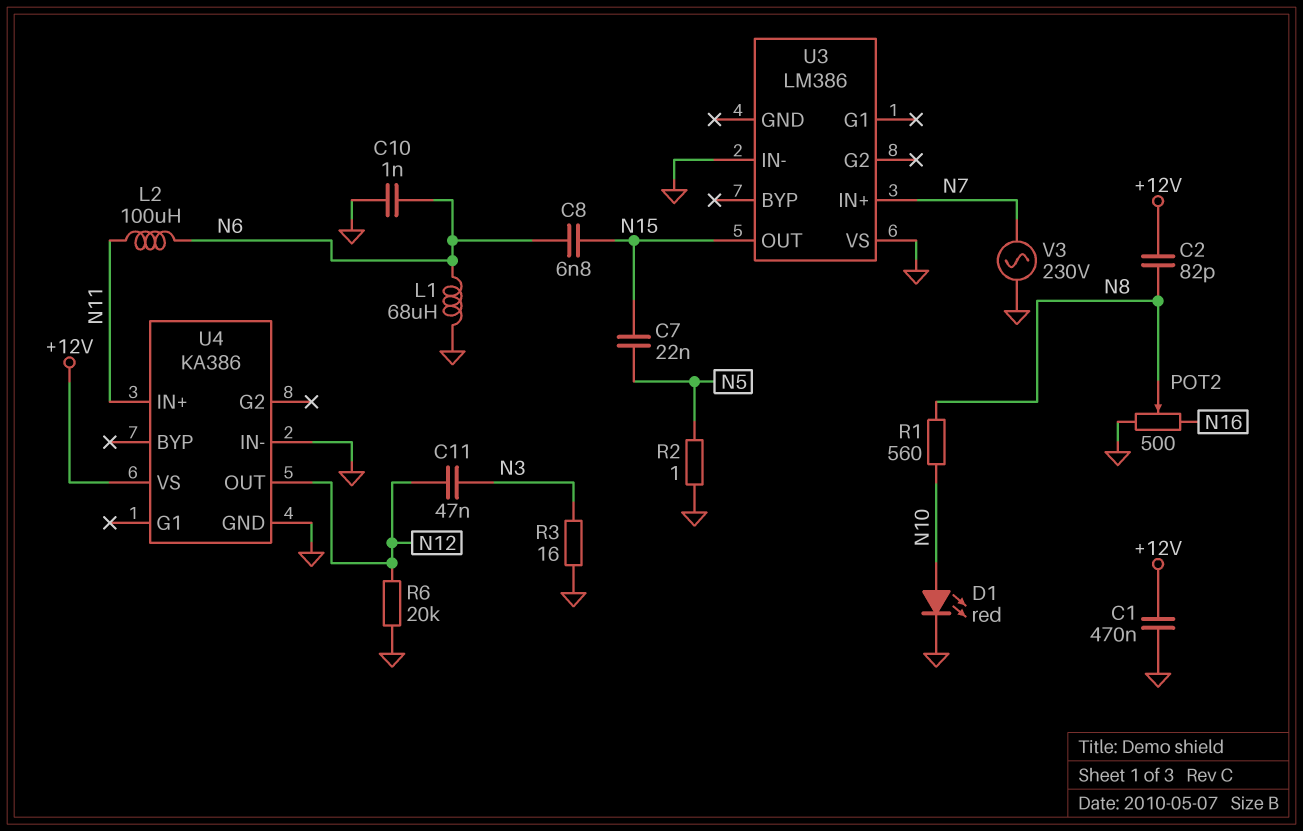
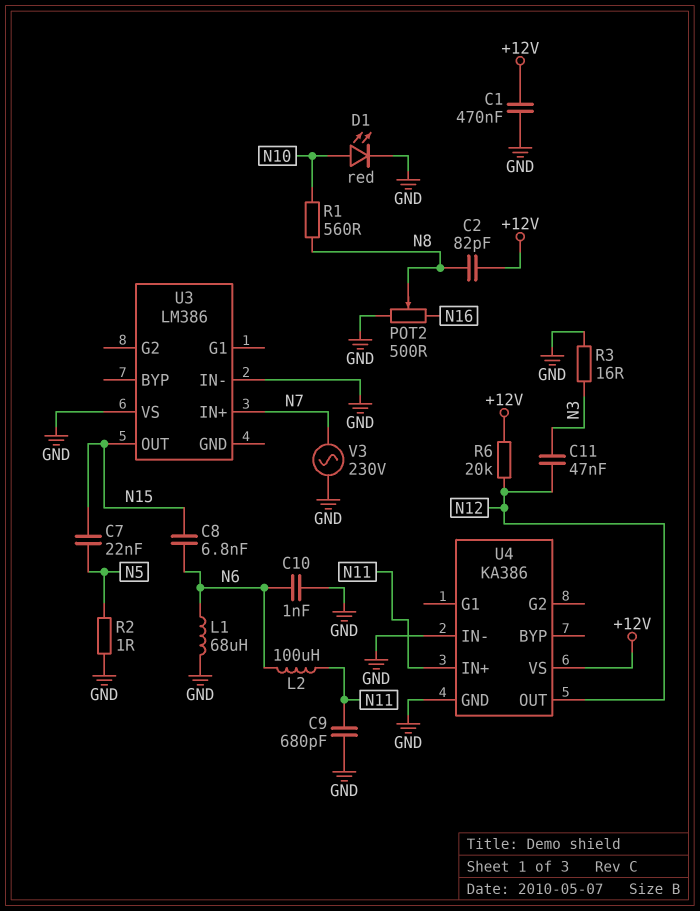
C9: none -> 680pF (GND, N11)
R6: 20k (GND, N12) -> 20k (+12V, N12)

